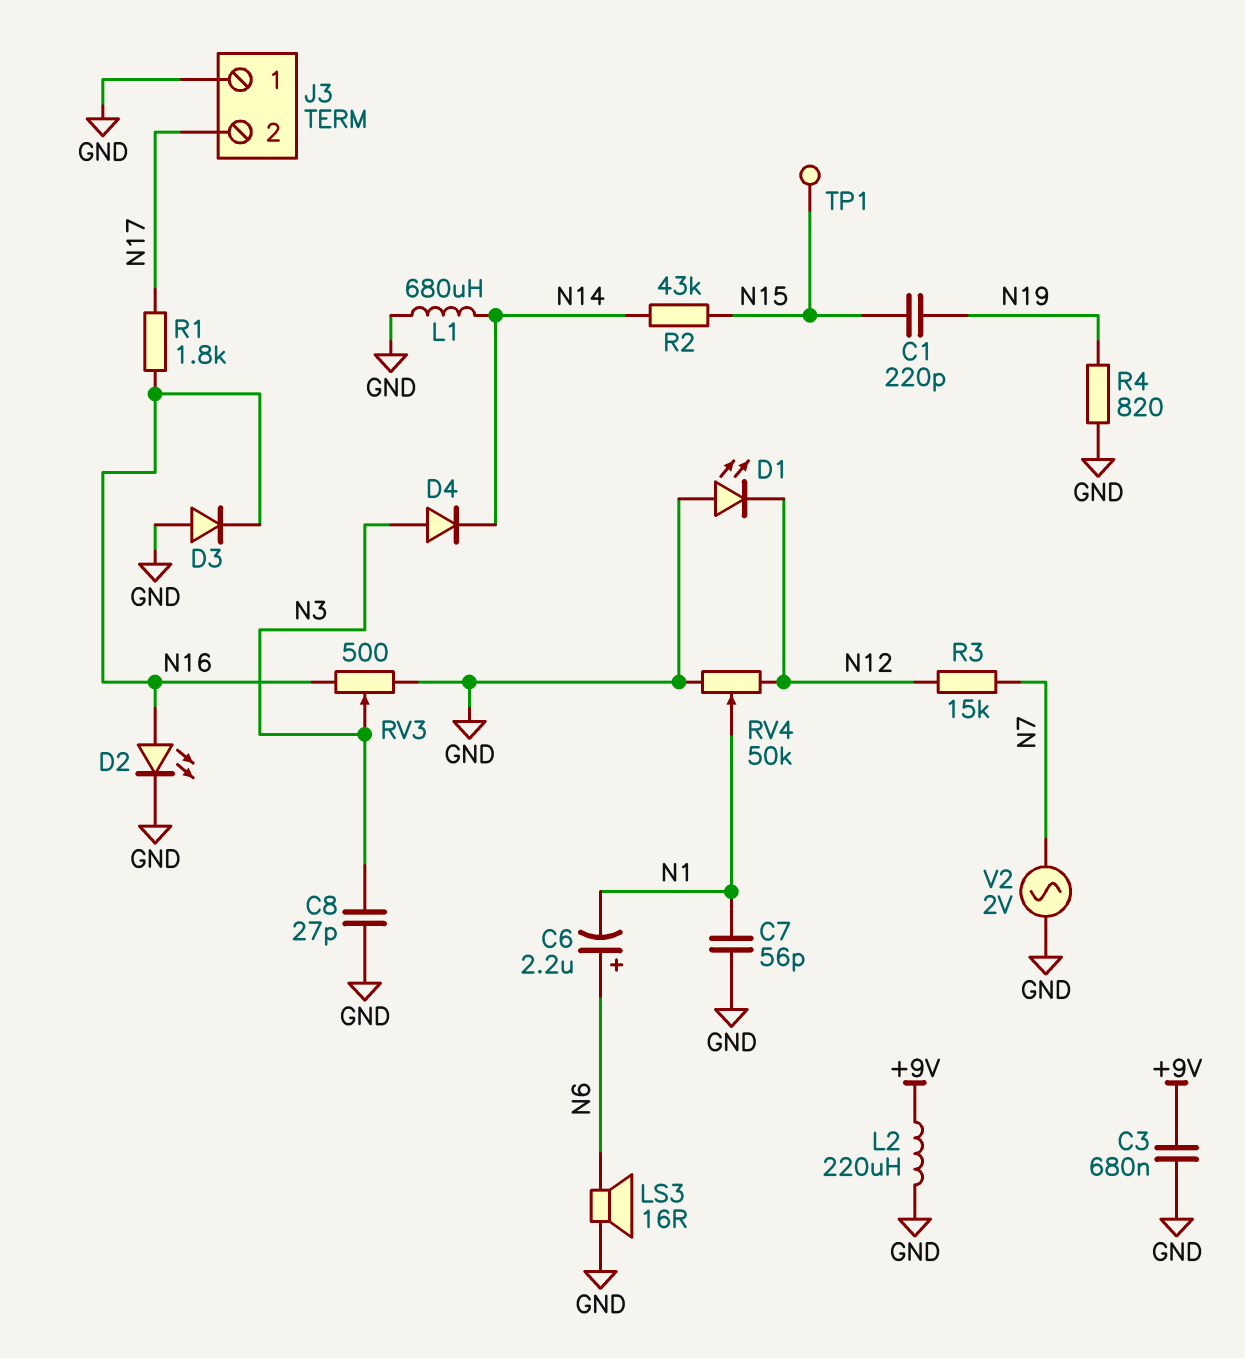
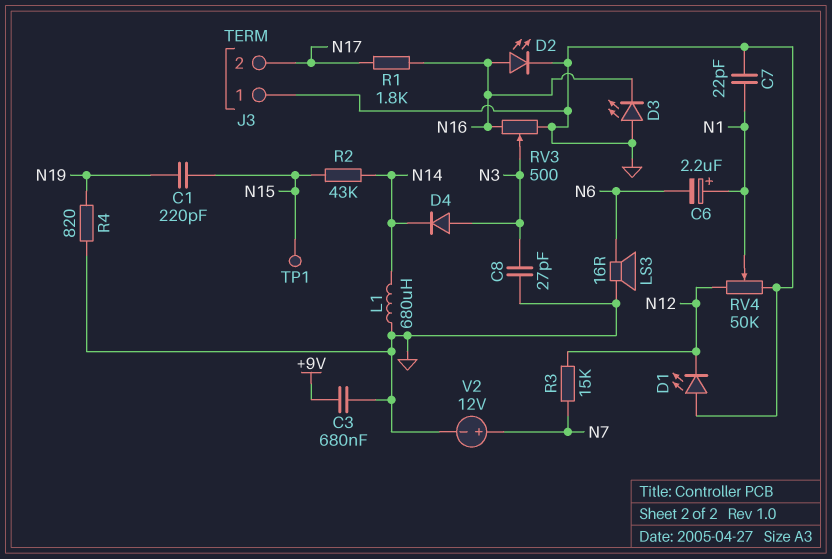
C6: 2.2uF (plus N6, minus N1) -> 2.2uF (plus N1, minus N6)
C7: 56pF (GND, N1) -> 22pF (GND, N1)
D3: diode (A GND, K N16) -> LED (A GND, K N16)
L2: 220uH (+9V, GND) -> none
V2: AC 2V (GND, N7) -> 12V (plus N7, minus GND)

